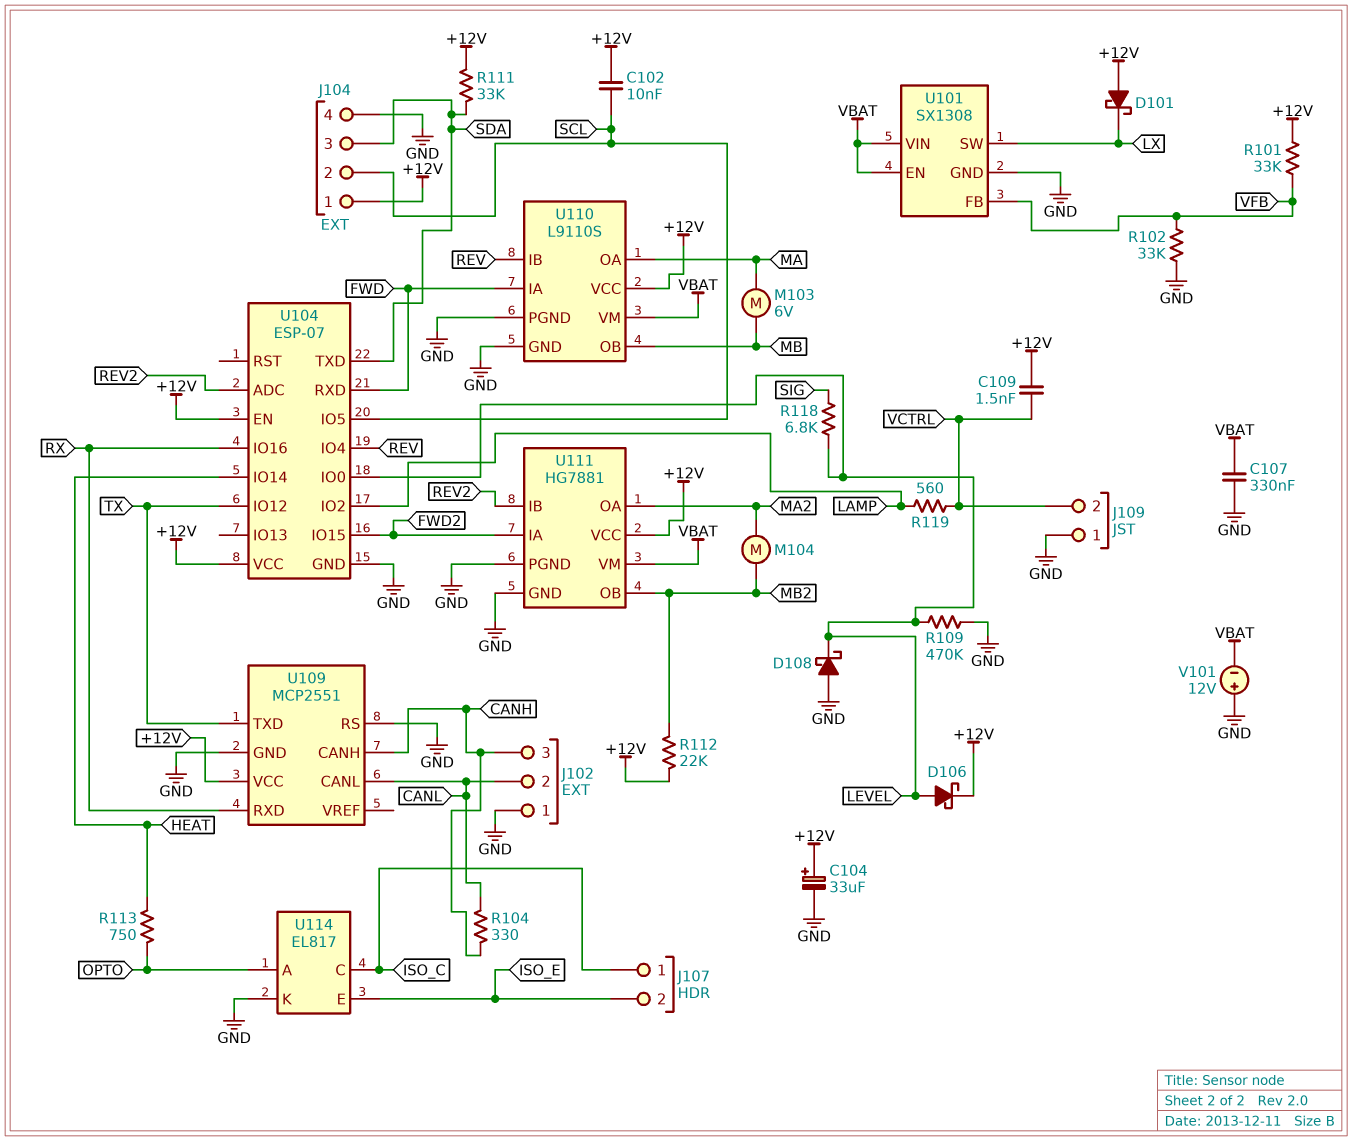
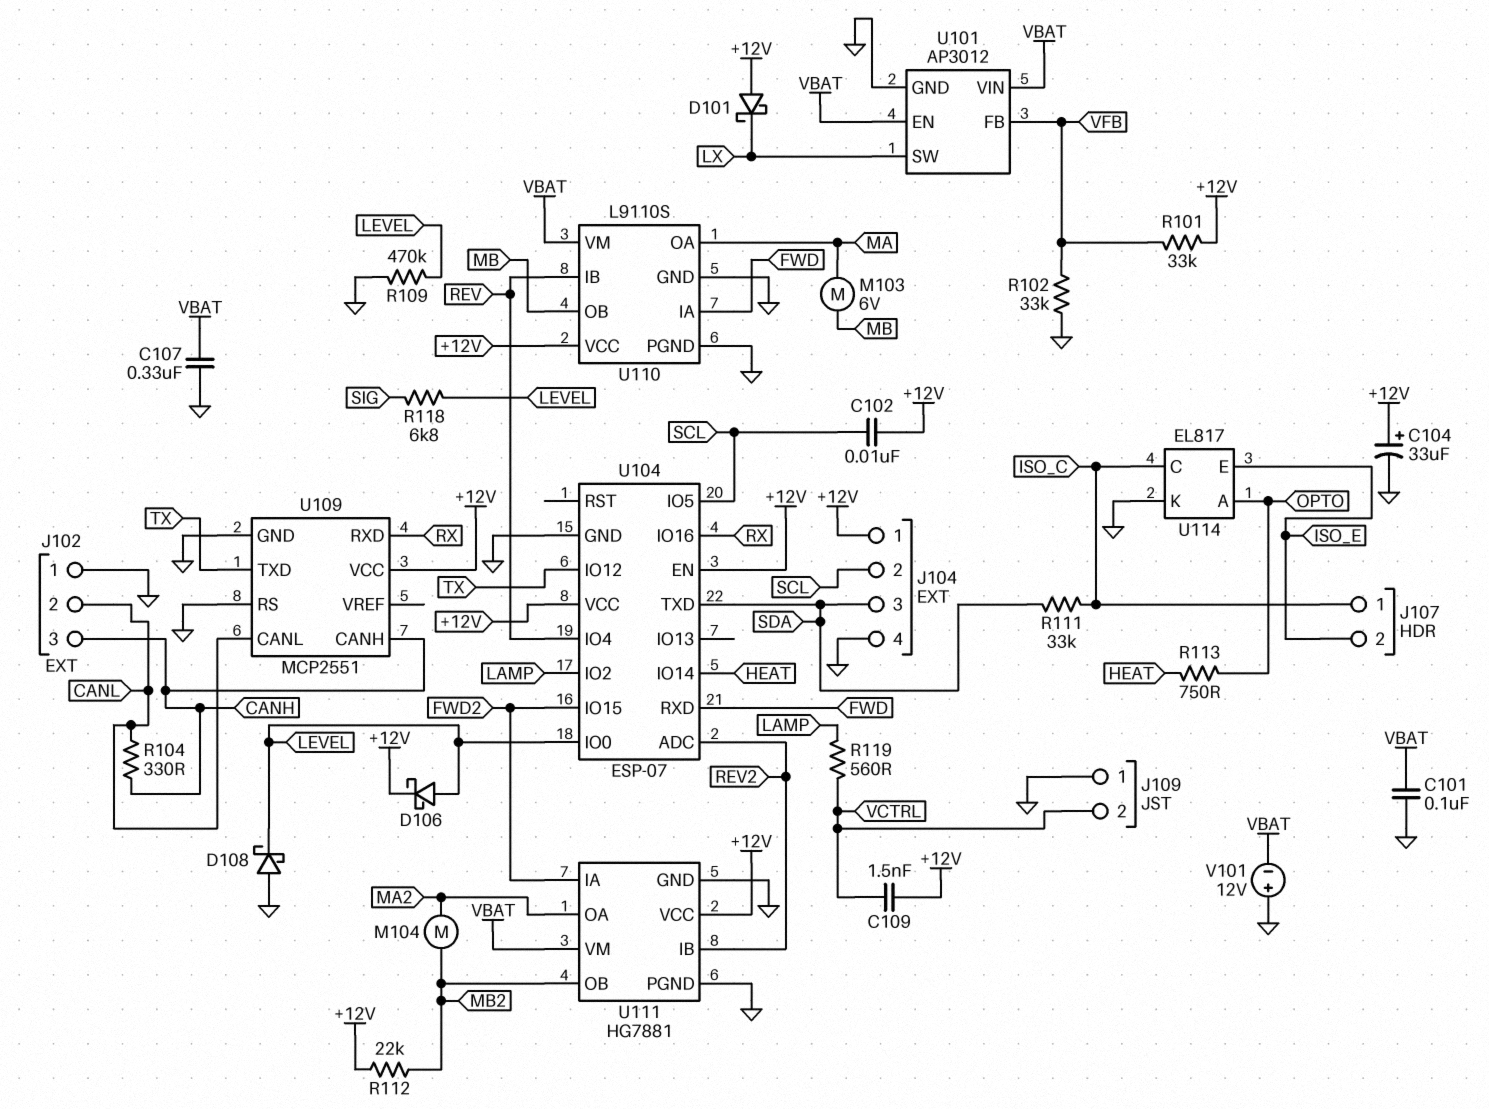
C101: none -> 100nF (GND, VBAT)
R111: 33k (+12V, SDA) -> 33k (ISO_C, SDA)
U101: SX1308 -> AP3012

